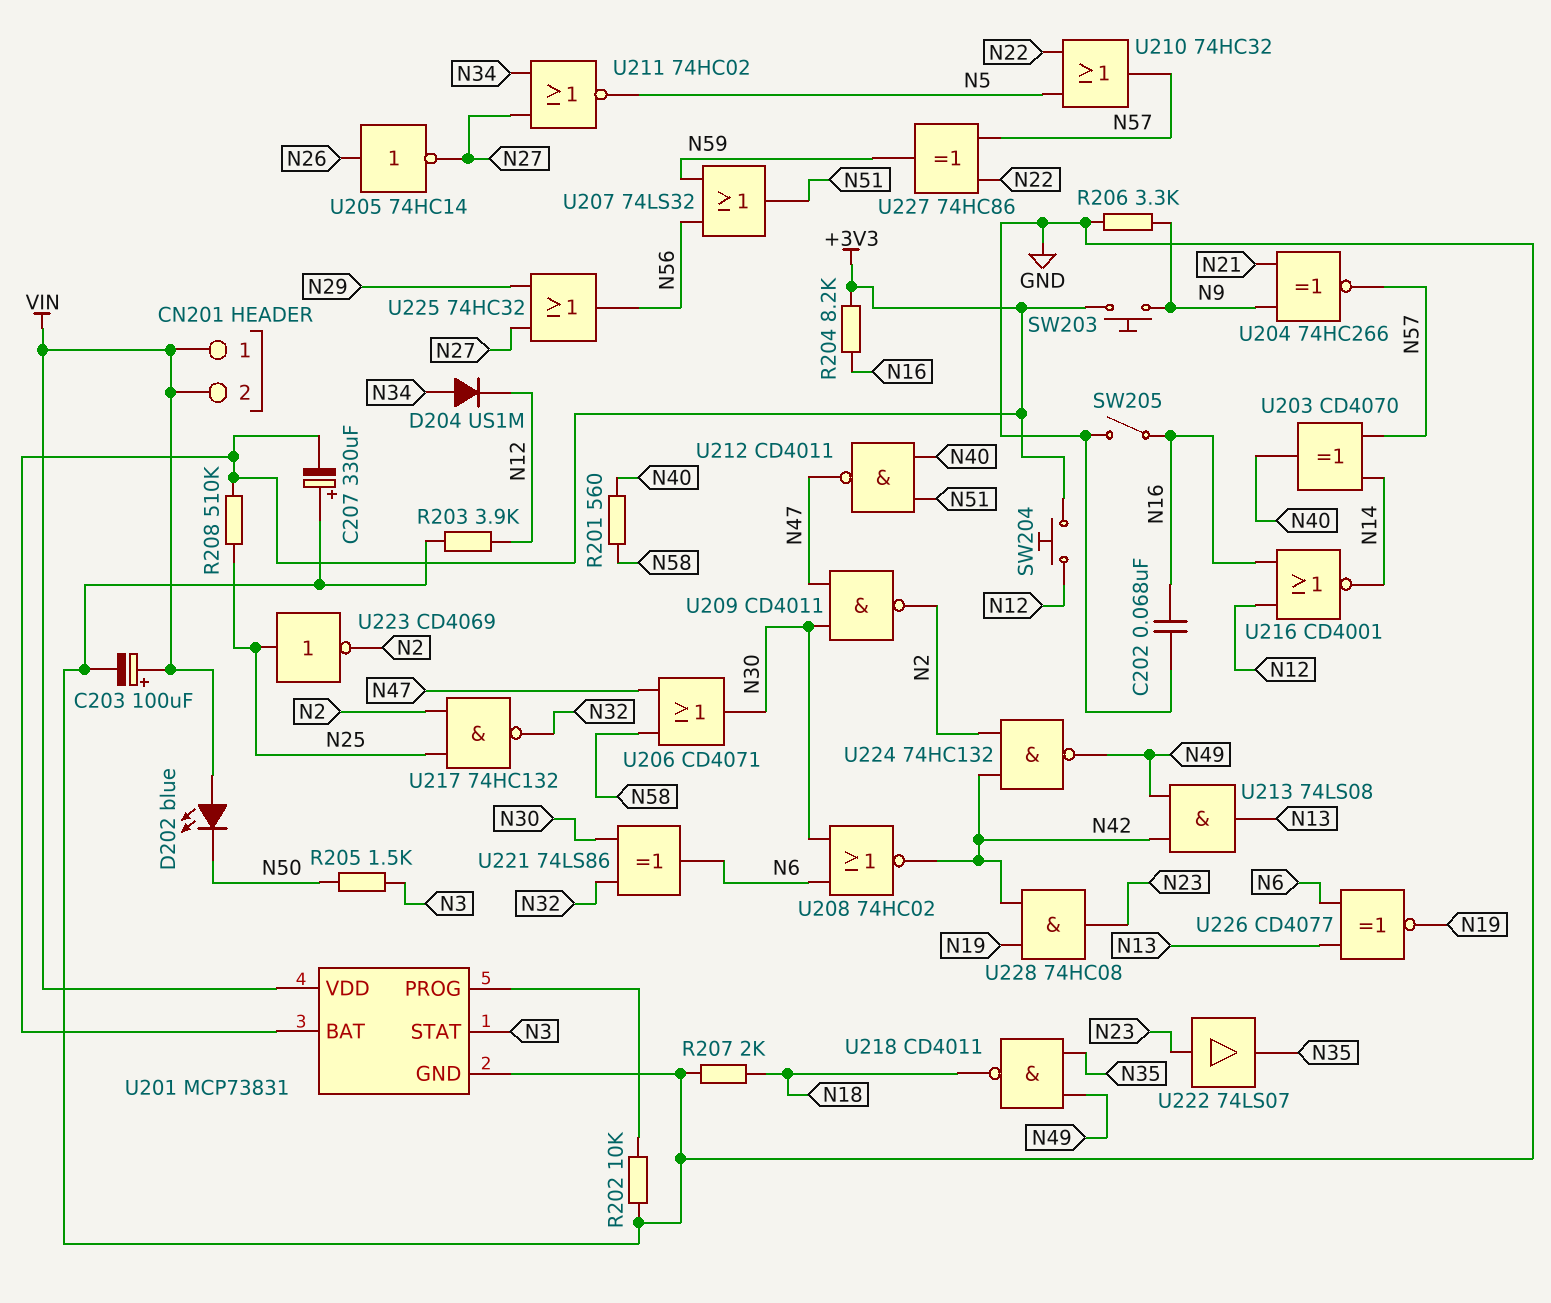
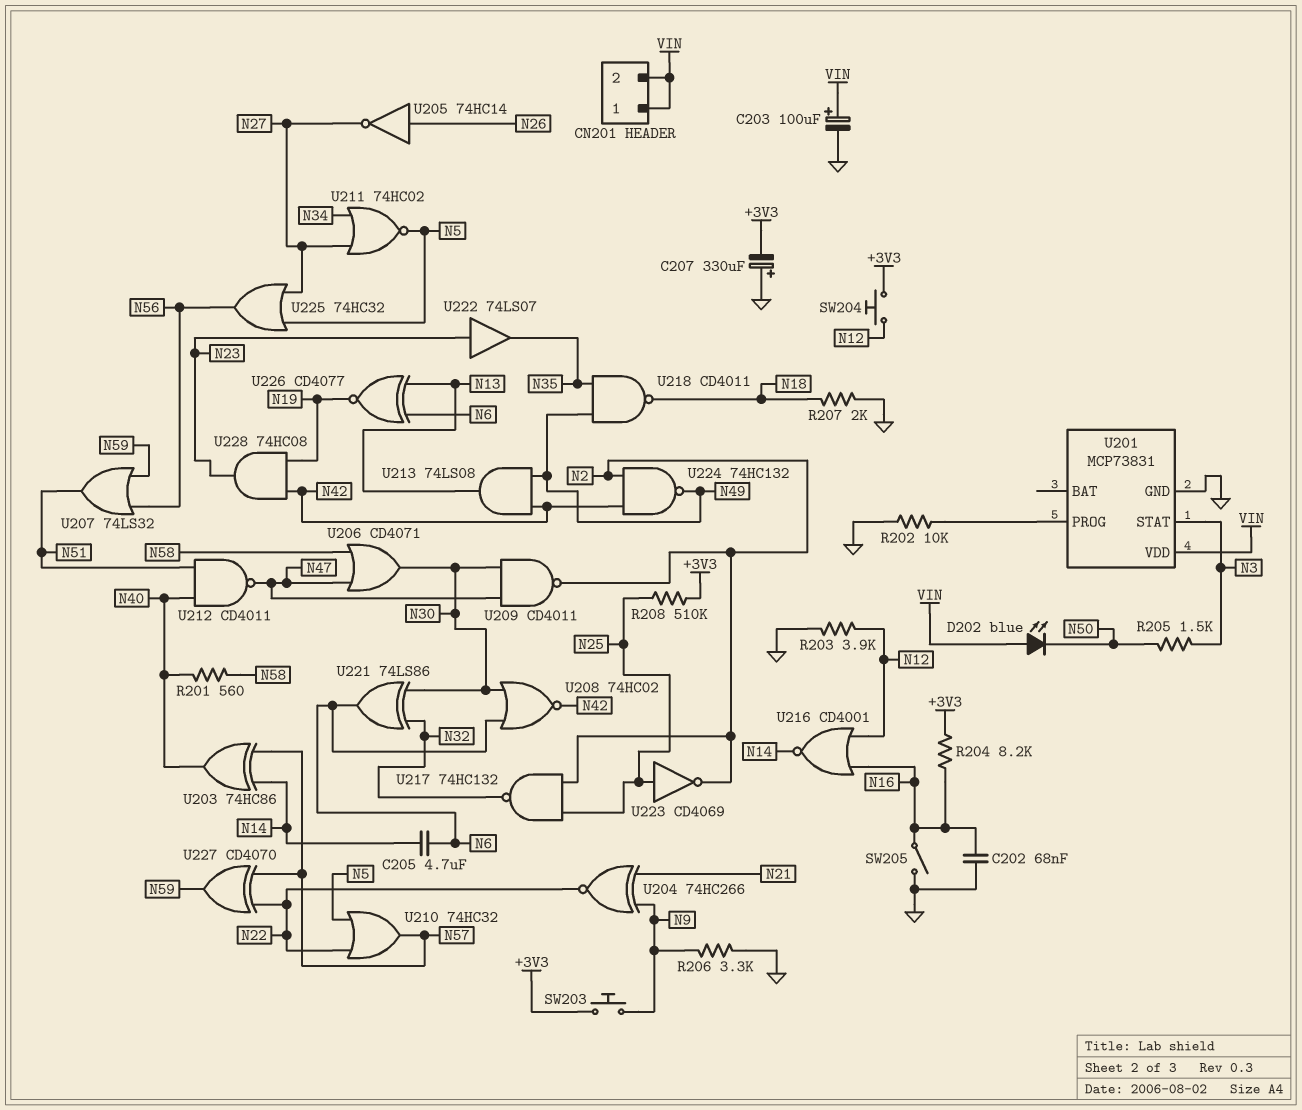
C205: none -> 4.7uF (N6, N14)
D204: diode US1M (A N34, K N12) -> none
U201 pin BAT: +3V3 -> none
U203: XOR CD4070 (in N14, in N57, out N40) -> XOR 74HC86 (in N14, in N57, out N40)
U204: XNOR 74HC266 (in N9, in N21, out N57) -> XNOR 74HC266 (in N9, in N21, out N22)
U225: OR 74HC32 (in N27, in N29, out N56) -> OR 74HC32 (in N5, in N27, out N56)
U227: XOR 74HC86 (in N22, in N57, out N59) -> XOR CD4070 (in N22, in N57, out N59)

